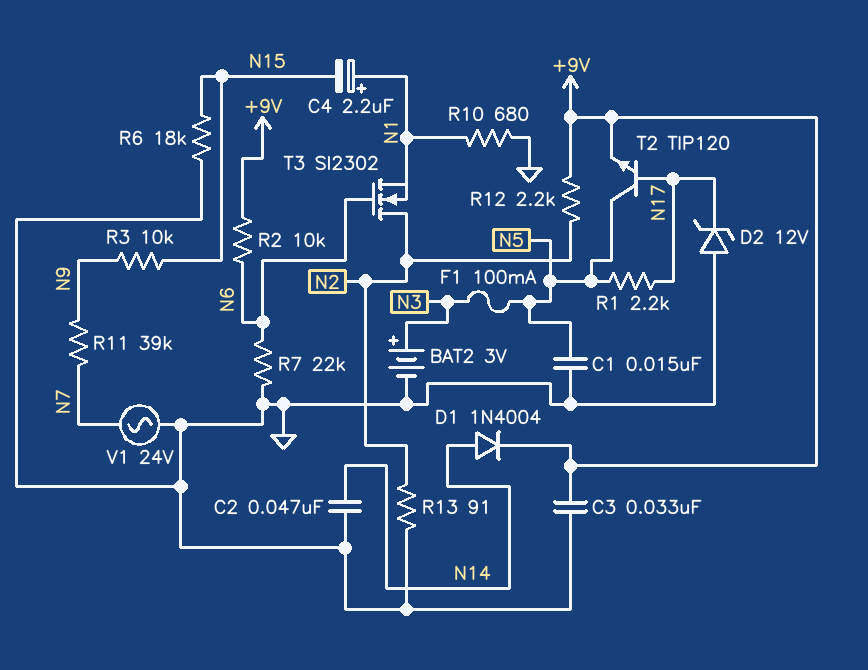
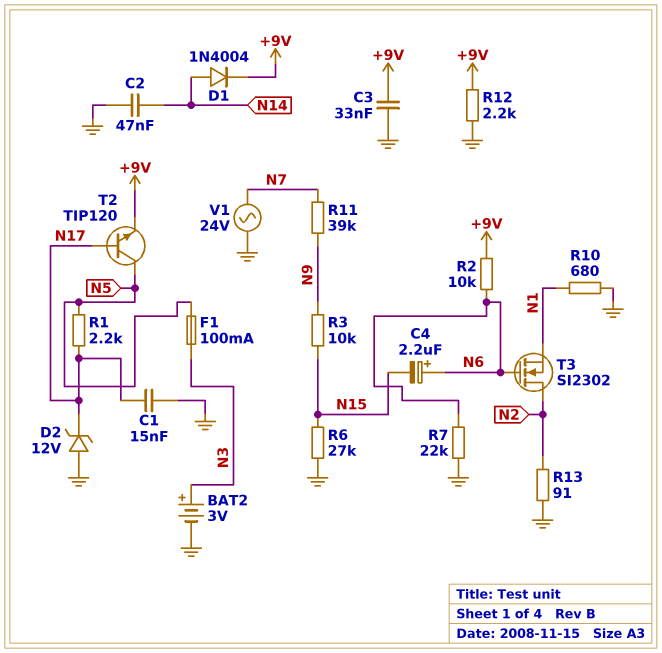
C1: 15nF (GND, N5) -> 15nF (GND, N17)
C4: 2.2uF (plus N1, minus N15) -> 2.2uF (plus N6, minus N15)
R6: 18k (GND, N15) -> 27k (GND, N15)
R12: 2.2k (+9V, N2) -> 2.2k (+9V, GND)

